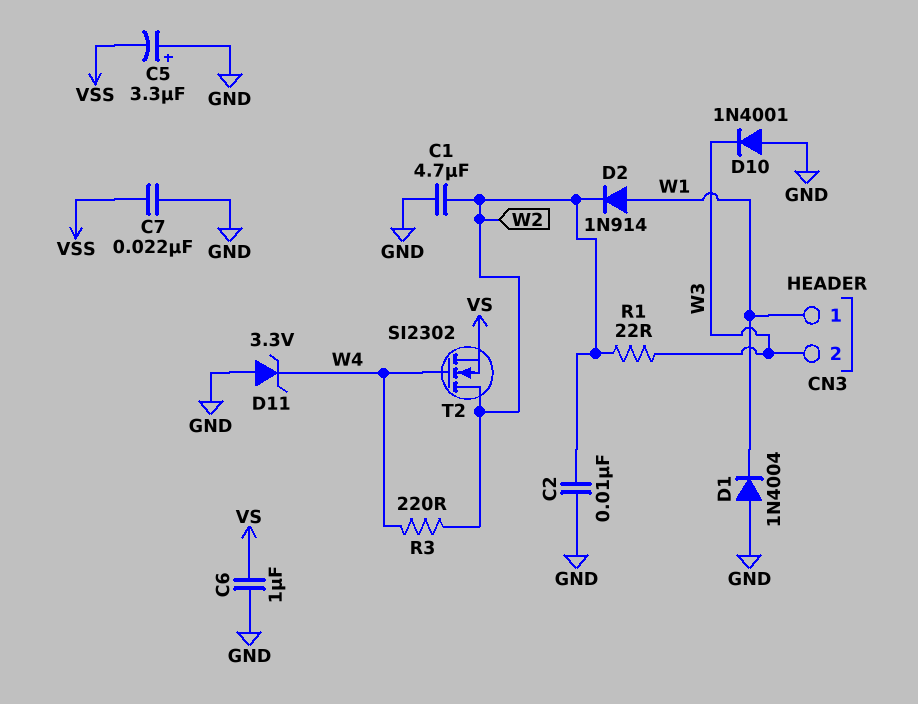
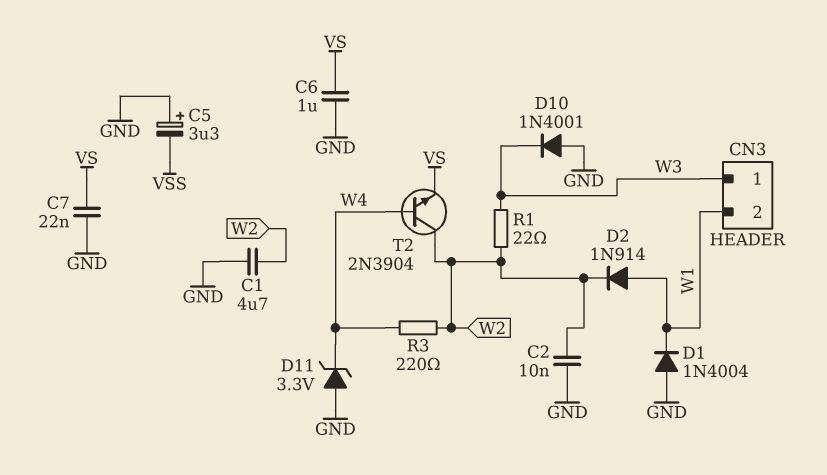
C7: 22nF (GND, VSS) -> 22nF (GND, VS)
CN3 pin 1: W1 -> W3
CN3 pin 2: W3 -> W1
T2: NMOS SI2302 (G W4, D W2, S VS) -> NPN 2N3904 (B W4, C W2, E VS)

